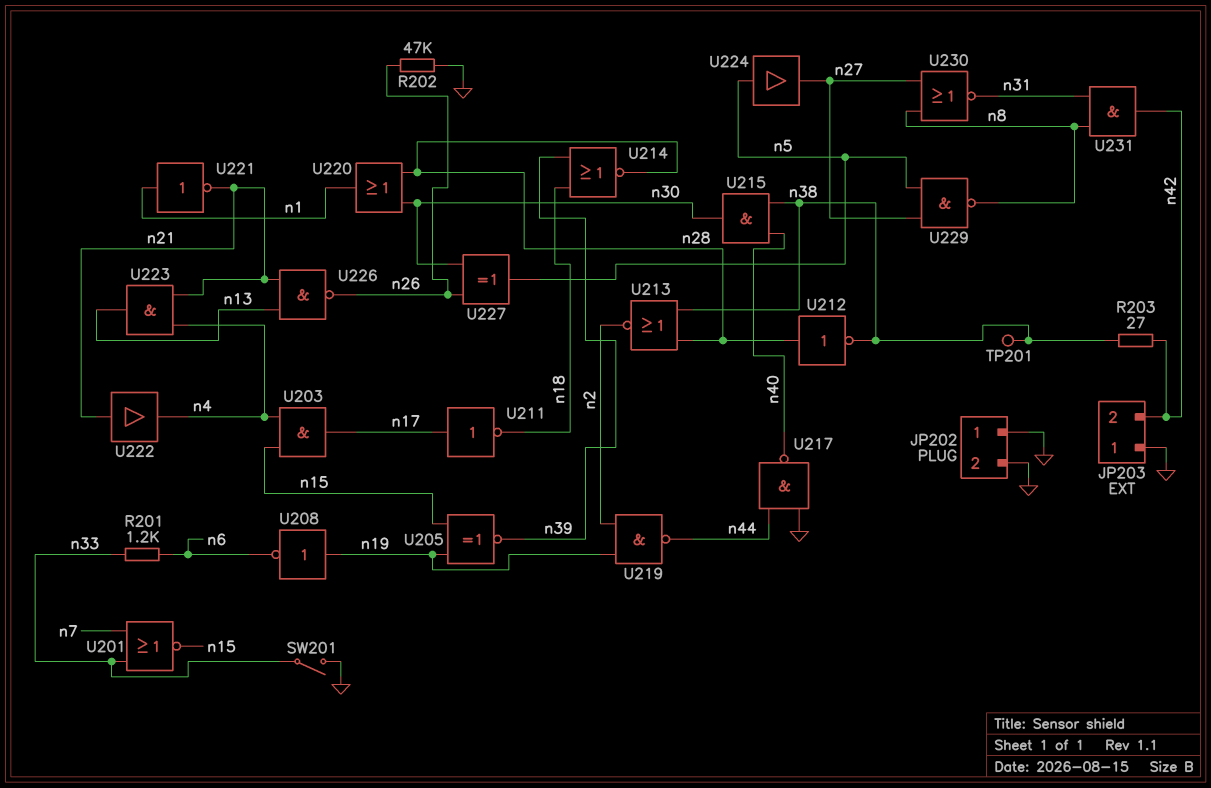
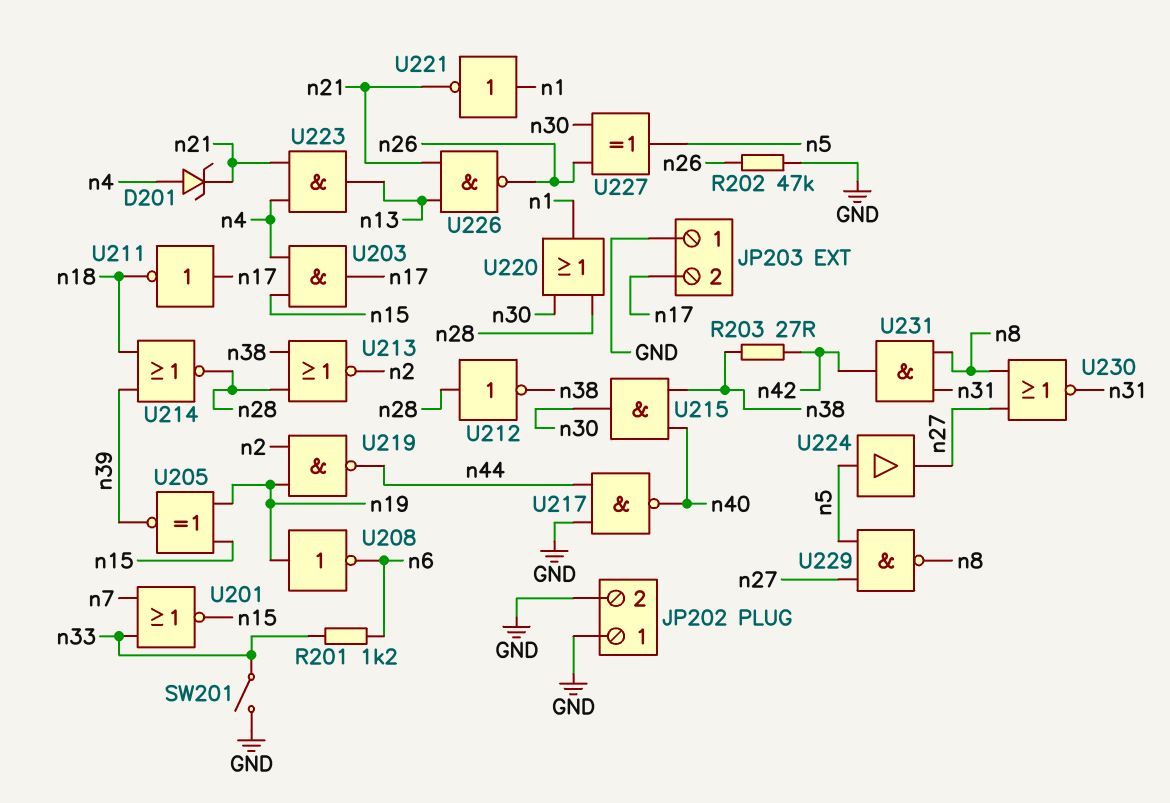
D201: none -> zener (A n4, K n21)
JP203 pin 2: n42 -> n17
TP201: test point (n38) -> none
U222: buffer (in n21, out n4) -> none

